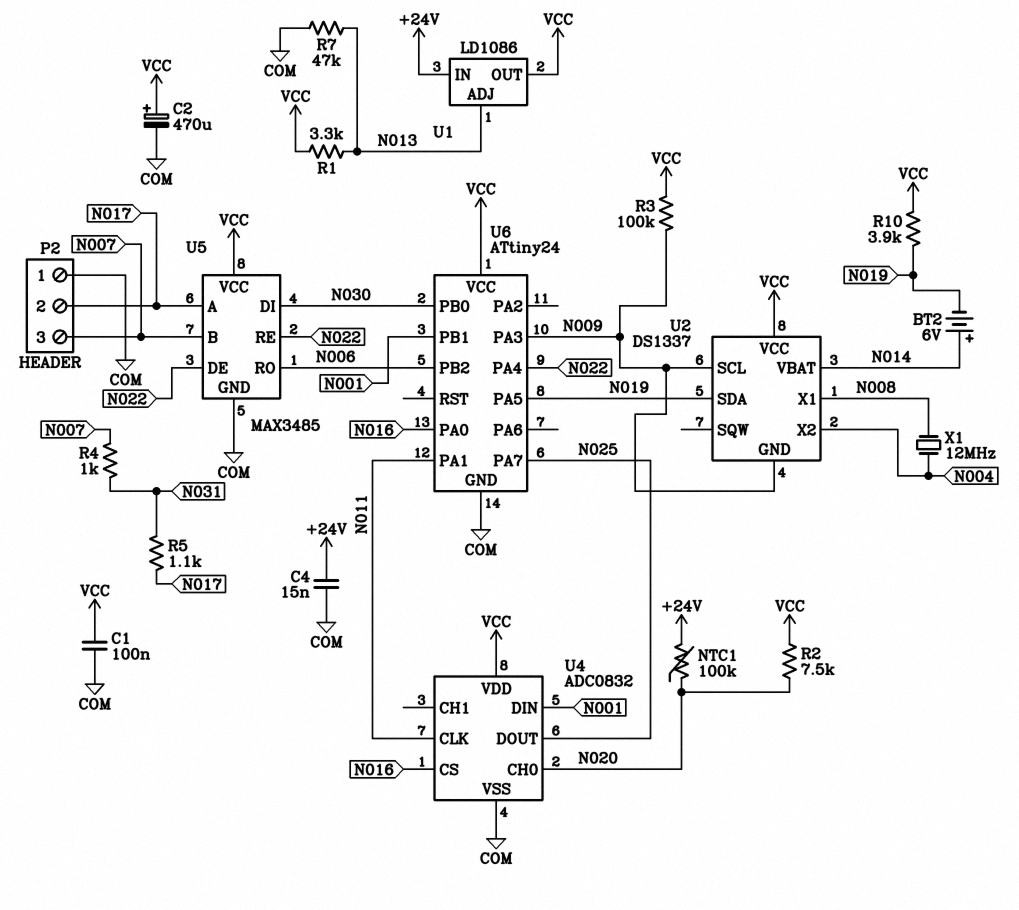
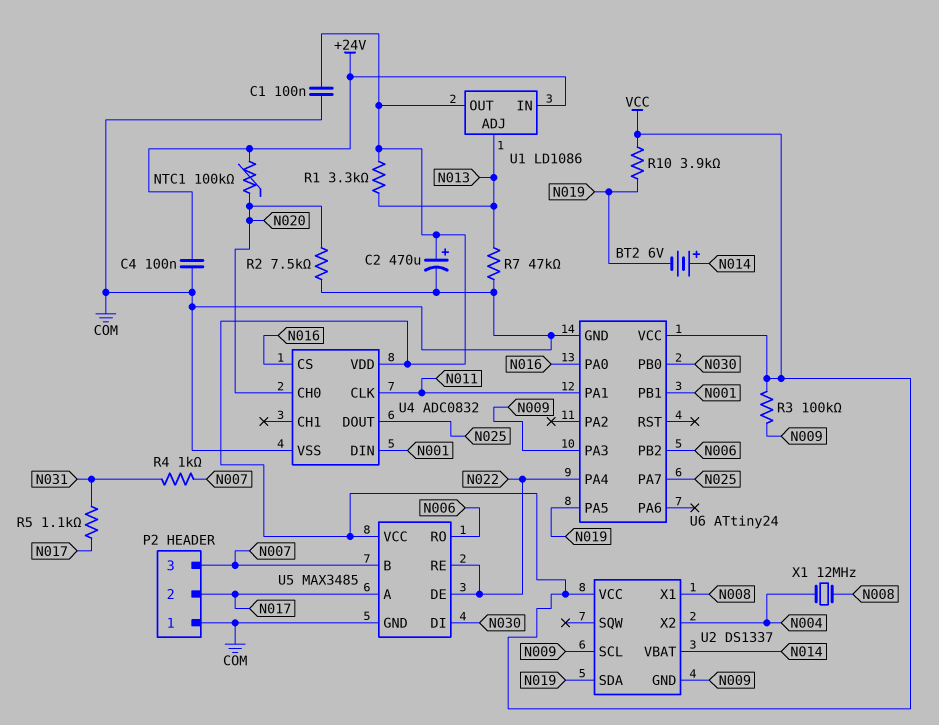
C4: 15nF (+24V, COM) -> 100nF (+24V, COM)
R2: 7.5k (N020, VCC) -> 7.5k (COM, N020)

